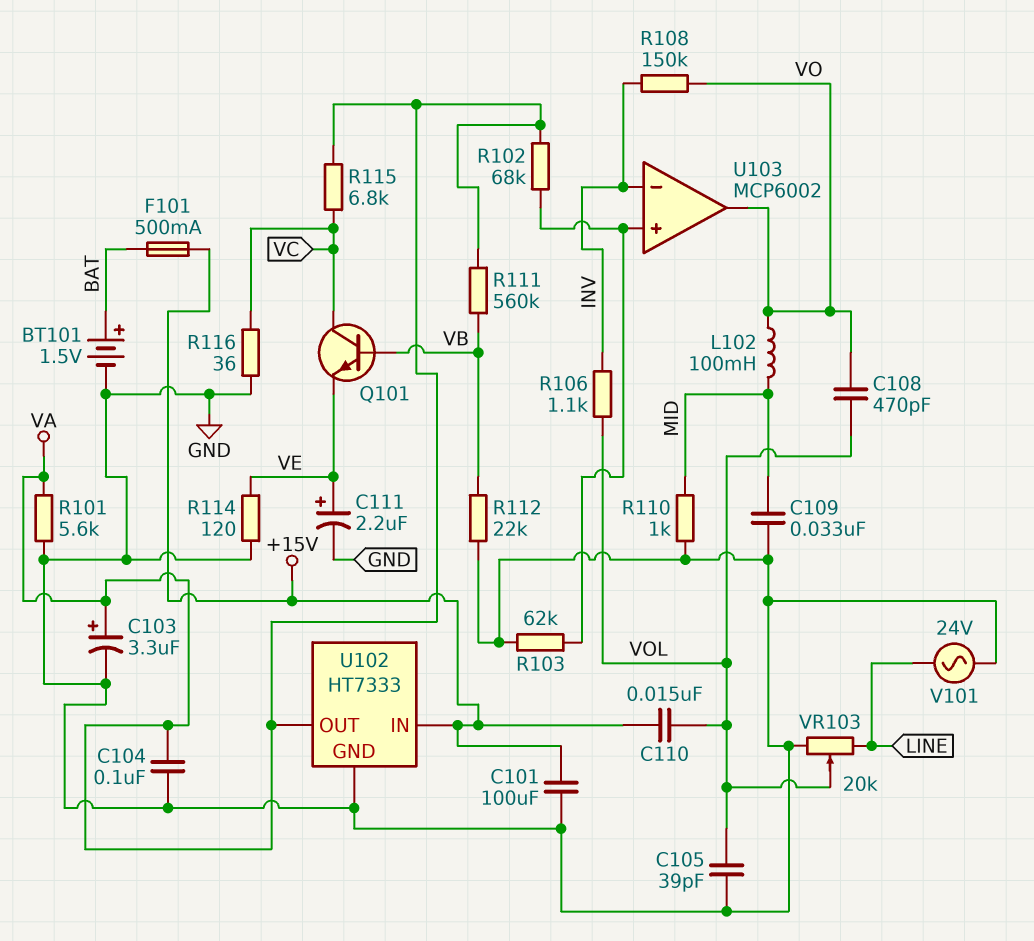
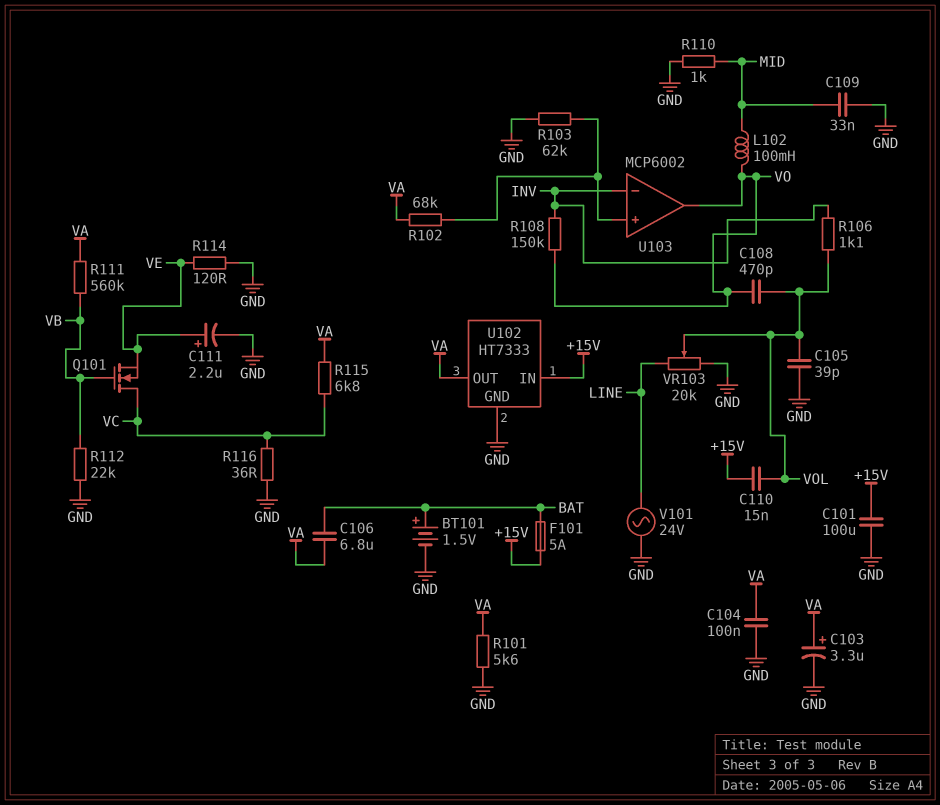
C106: none -> 6.8uF (BAT, VA)
F101: 500mA (+15V, BAT) -> 5A (+15V, BAT)
Q101: NPN (B VB, C VC, E VE) -> NMOS (G VB, D VC, S VE)

